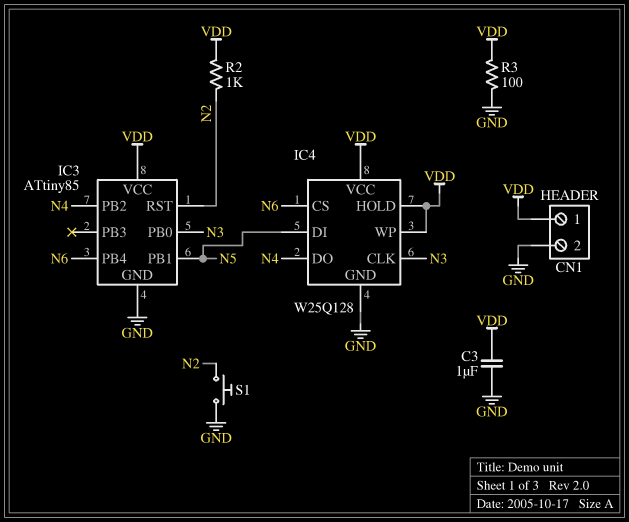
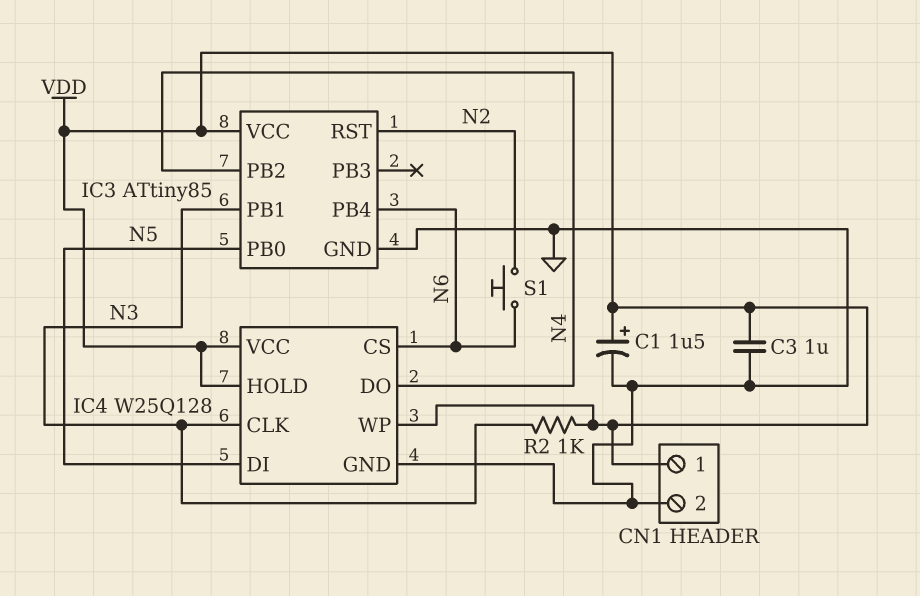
C1: none -> 1.5uF (plus VDD, minus GND)
IC3 pin PB0: N3 -> N5
IC3 pin PB1: N5 -> N3
R2: 1k (N2, VDD) -> 1k (N3, VDD)
R3: 100 (GND, VDD) -> none
S1: button (GND, N2) -> button (N2, N6)

